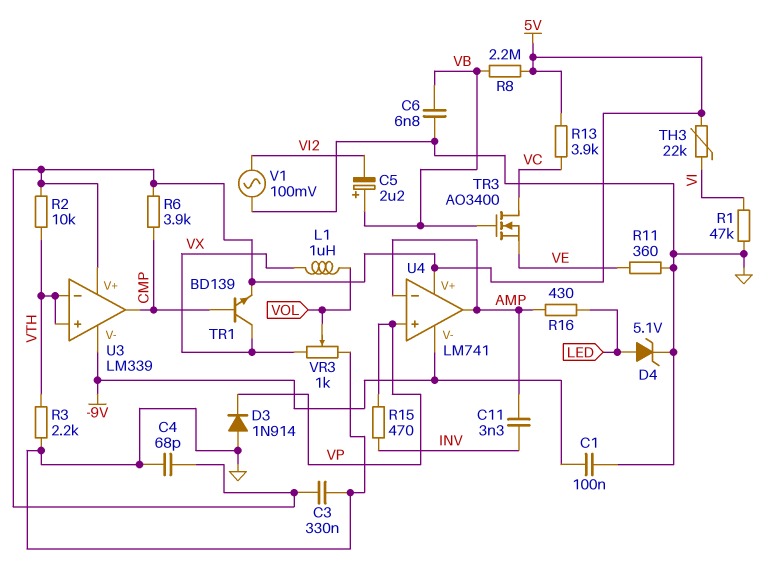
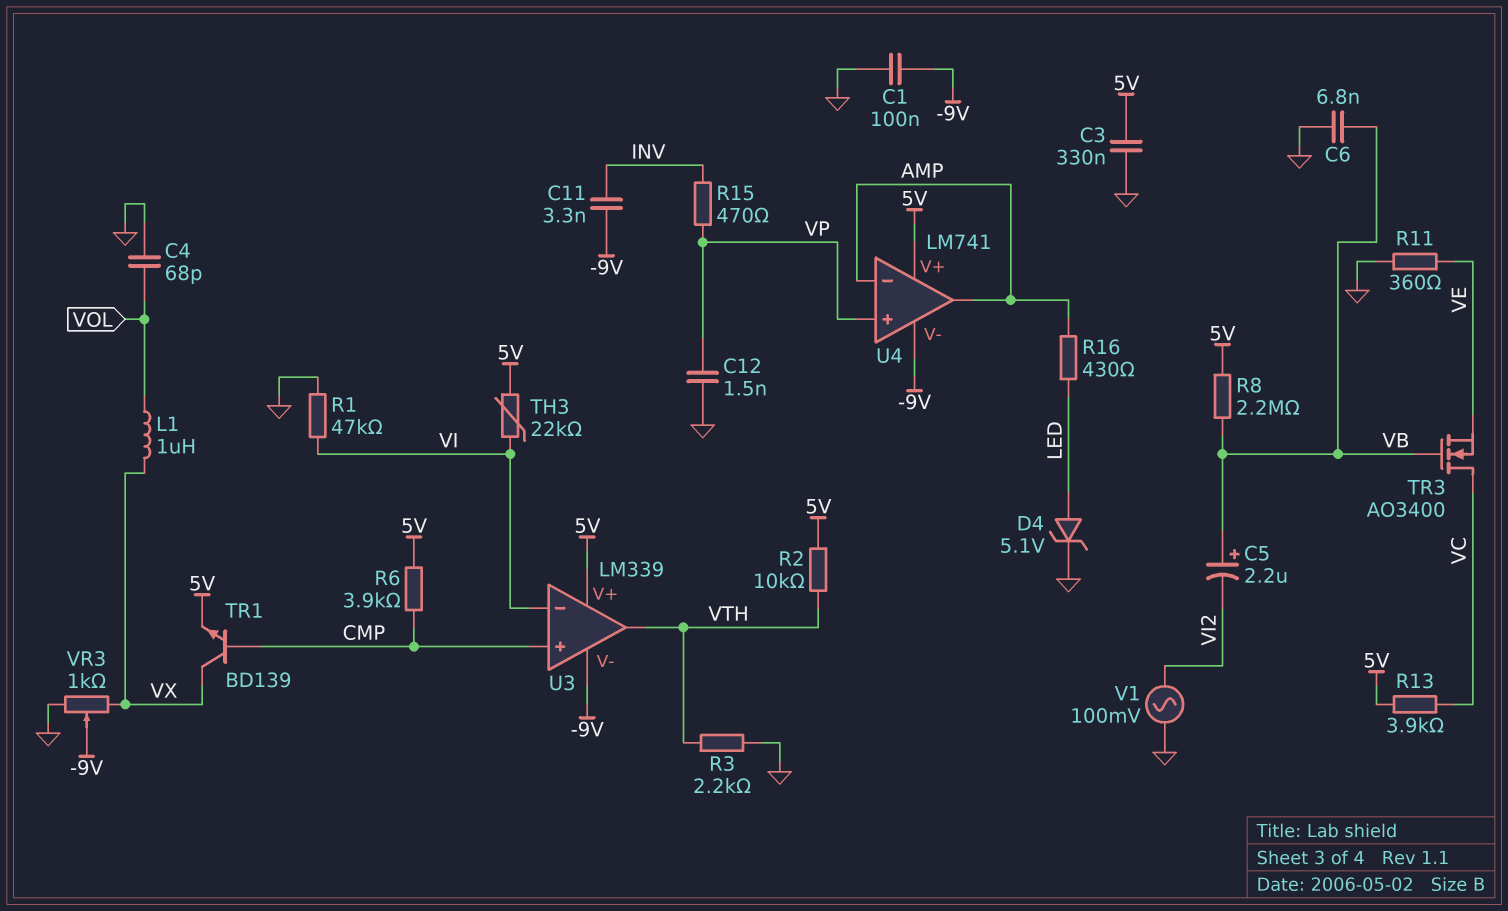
C4: 68pF (5V, GND) -> 68pF (GND, VOL)
C11: 3.3nF (AMP, INV) -> 3.3nF (-9V, INV)
C12: none -> 1.5nF (GND, VP)
D3: diode 1N914 (A GND, K VP) -> none
U3 pin in+: VTH -> CMP
U3 pin in-: VTH -> VI
U3 pin out: CMP -> VTH
VR3: 1k (GND, VX, wiper VOL) -> 1k (GND, VX, wiper -9V)

